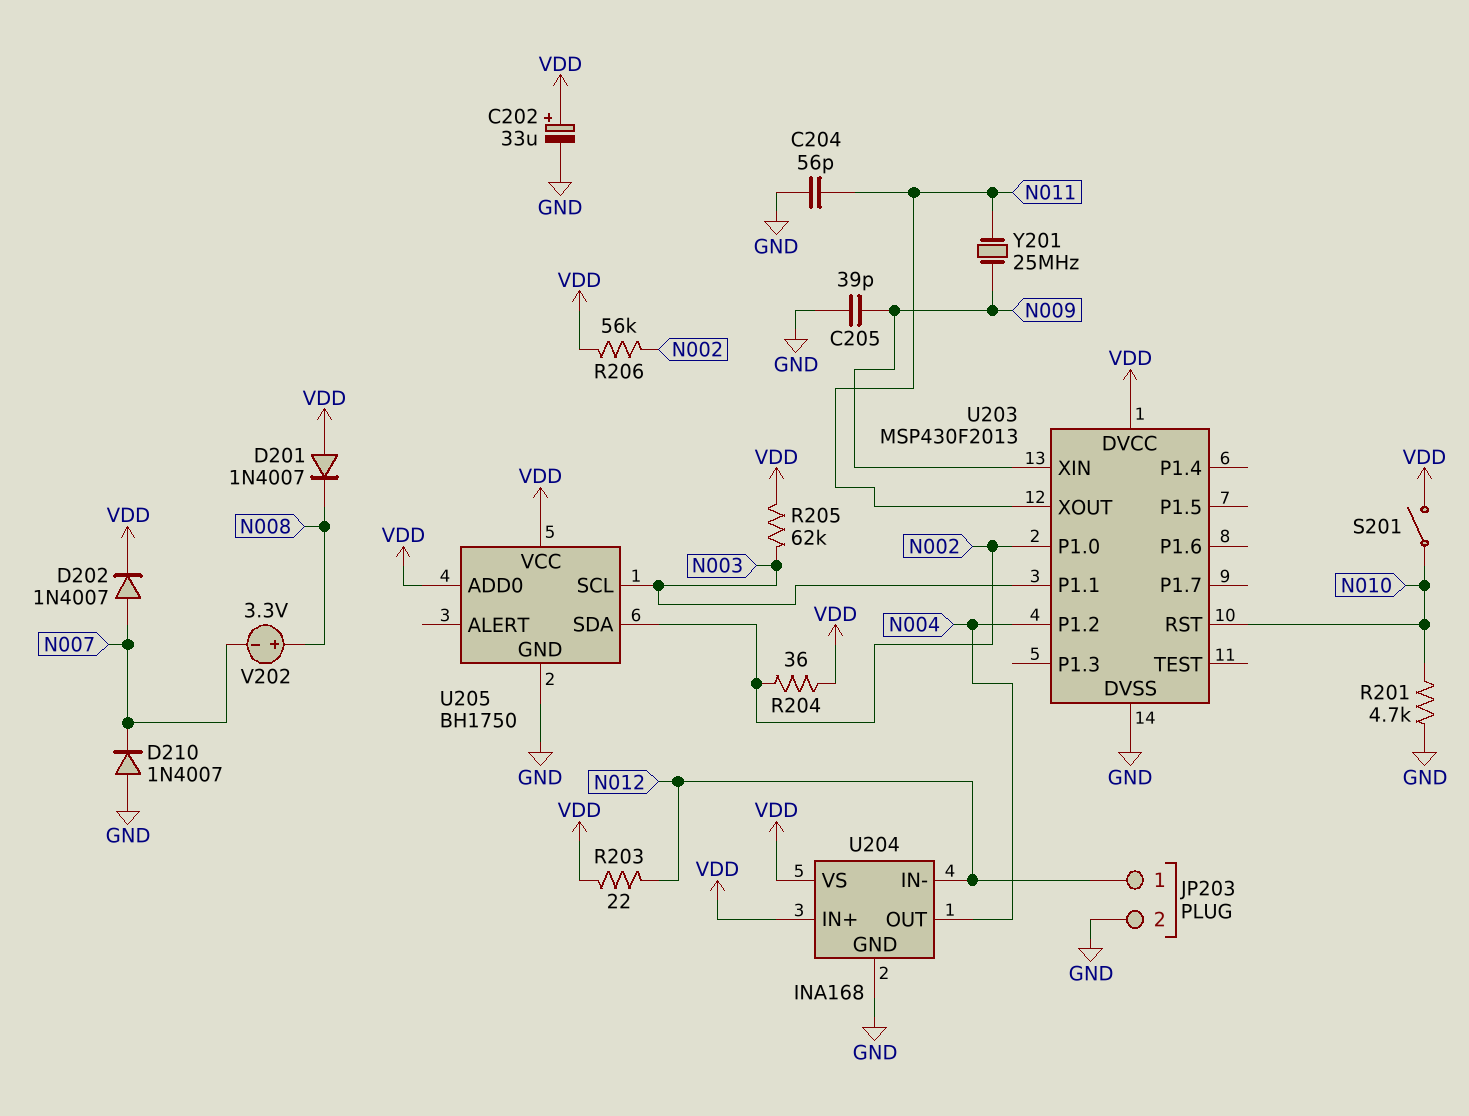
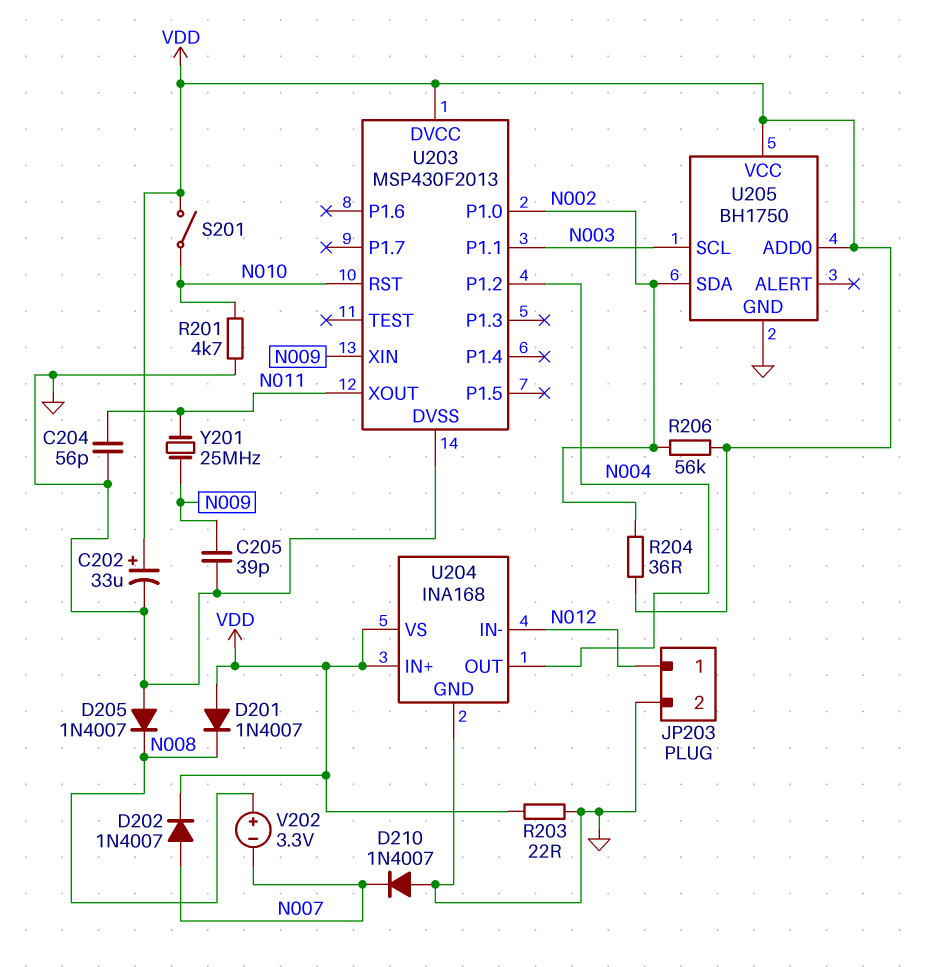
D205: none -> diode 1N4007 (A GND, K N008)
R203: 22 (N012, VDD) -> 22 (GND, VDD)
R205: 62k (N003, VDD) -> none

